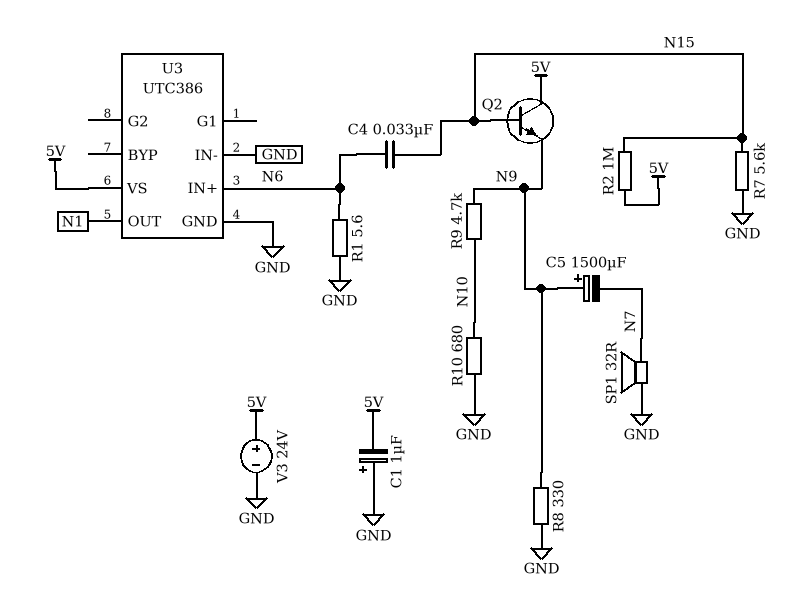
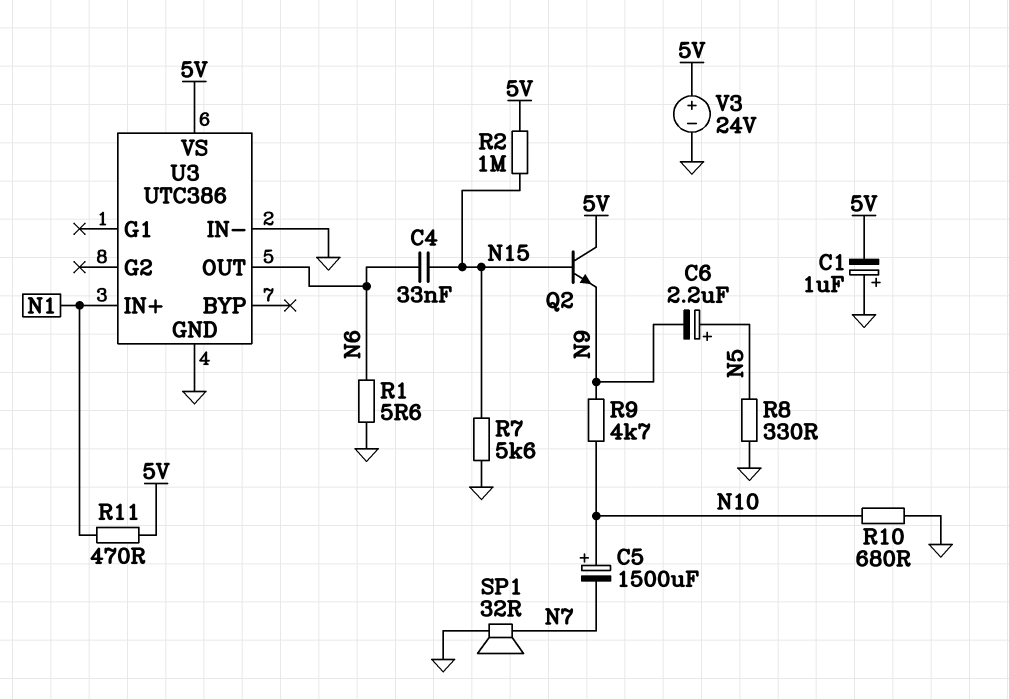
C5: 1500uF (plus N9, minus N7) -> 1500uF (plus N10, minus N7)
C6: none -> 2.2uF (plus N5, minus N9)
R8: 330 (GND, N9) -> 330 (GND, N5)
R11: none -> 470 (5V, N1)
U3 pin IN+: N6 -> N1
U3 pin OUT: N1 -> N6

